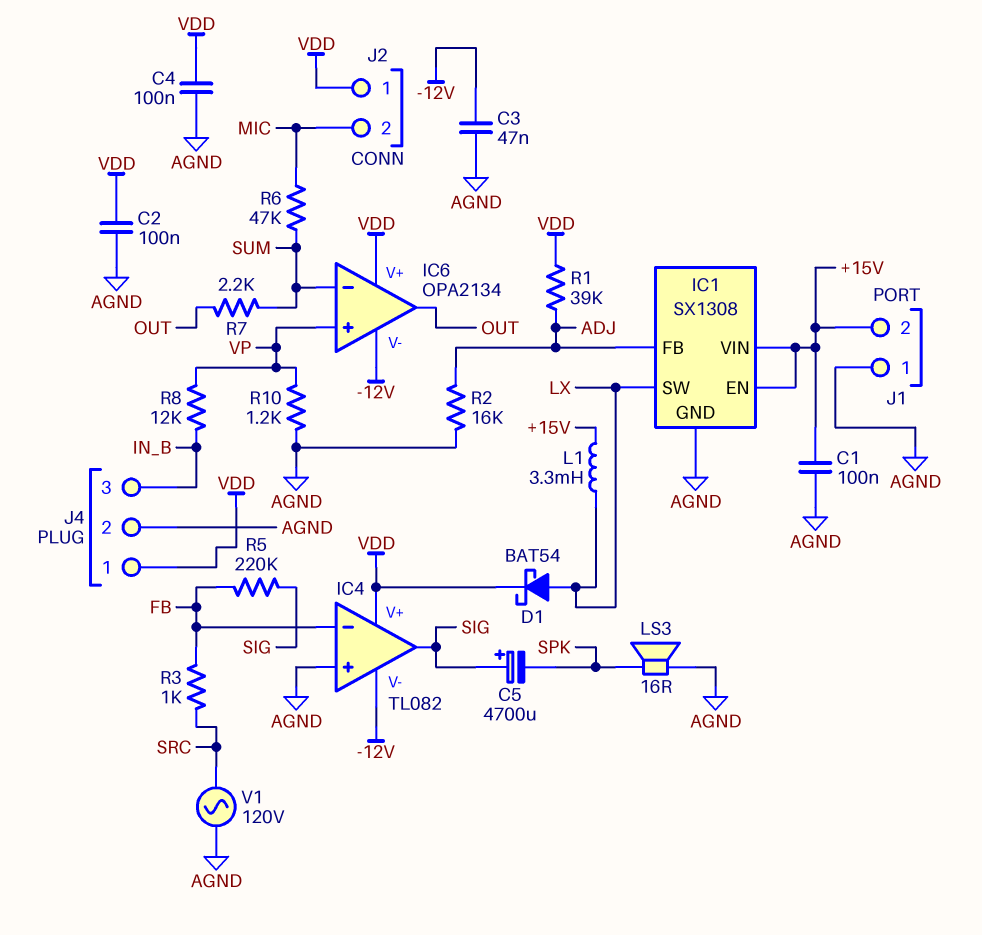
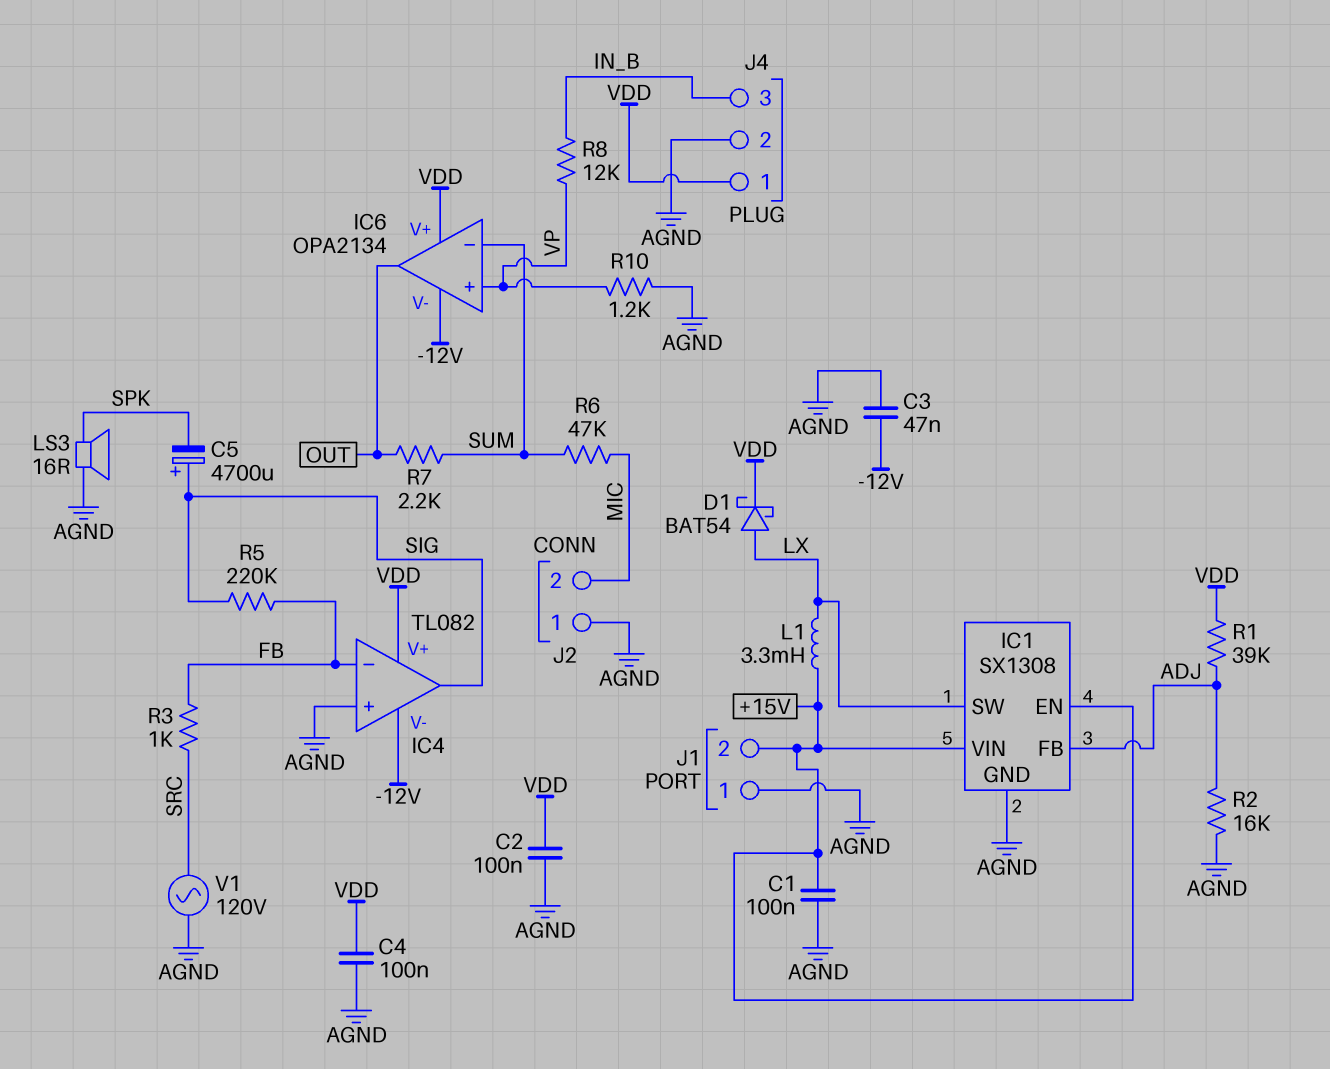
J2 pin 1: VDD -> AGND

